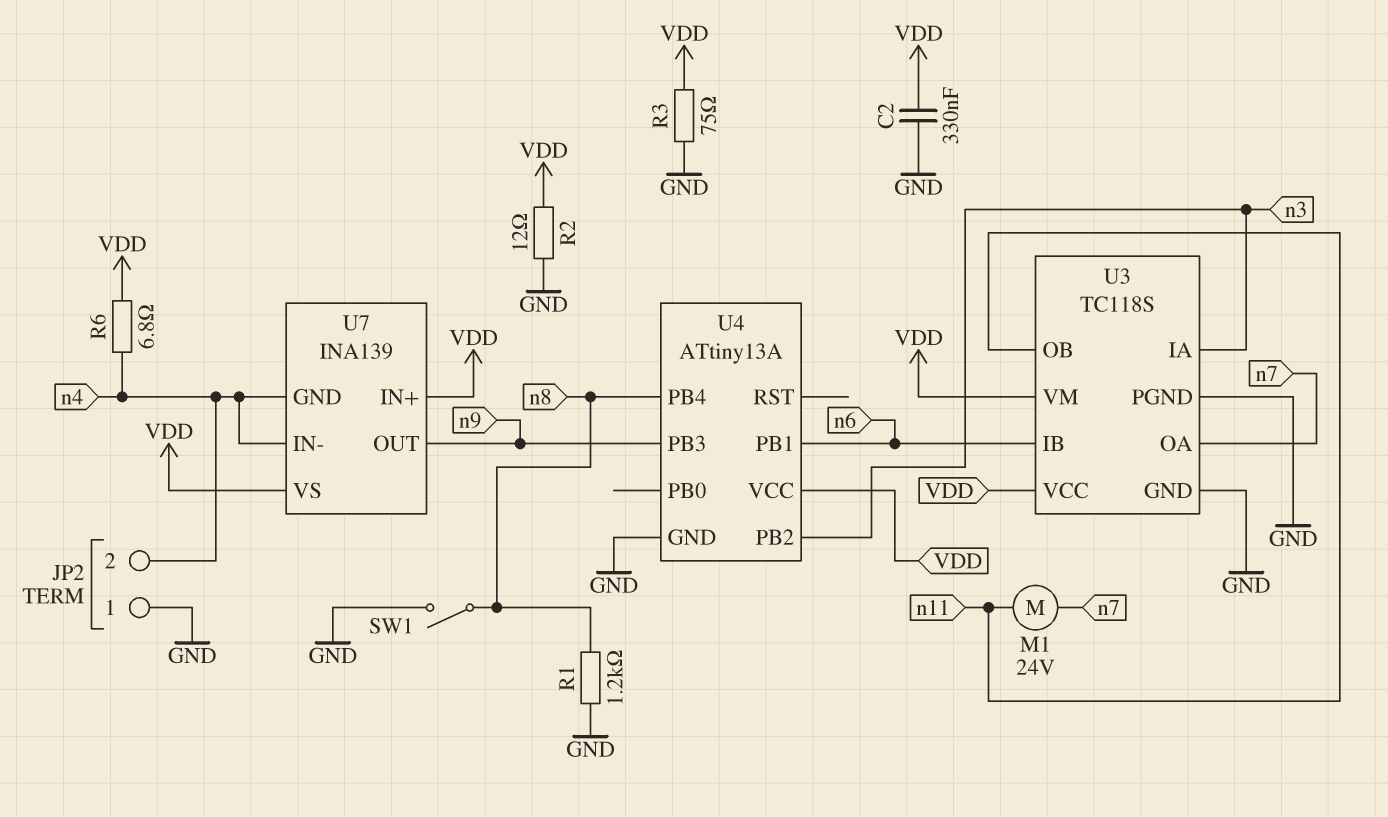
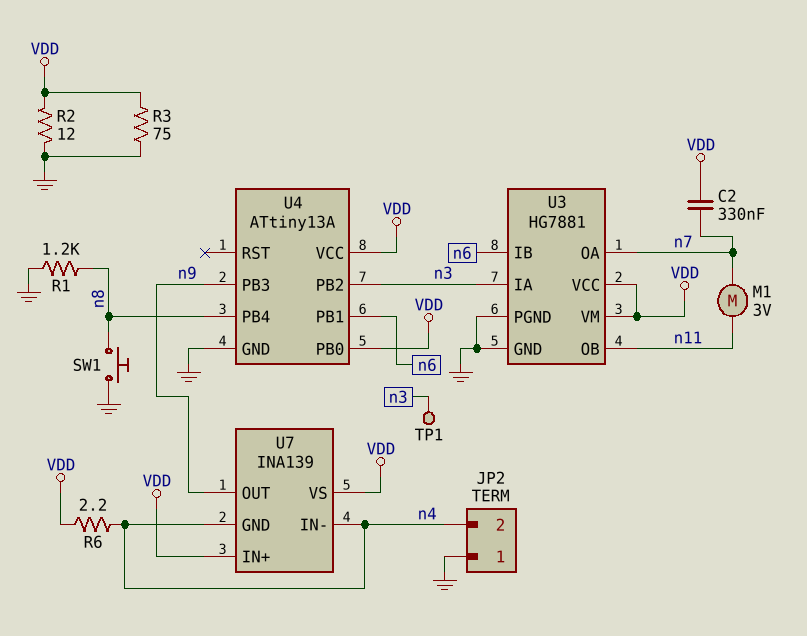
C2: 330nF (GND, VDD) -> 330nF (VDD, n7)
M1: motor 24V (n7, n11) -> motor 3V (n7, n11)
R6: 6.8 (VDD, n4) -> 2.2 (VDD, n4)
SW1: switch (GND, n8) -> button (GND, n8)
TP1: none -> test point (n3)
U3: TC118S -> HG7881
U4 pin PB0: none -> VDD

